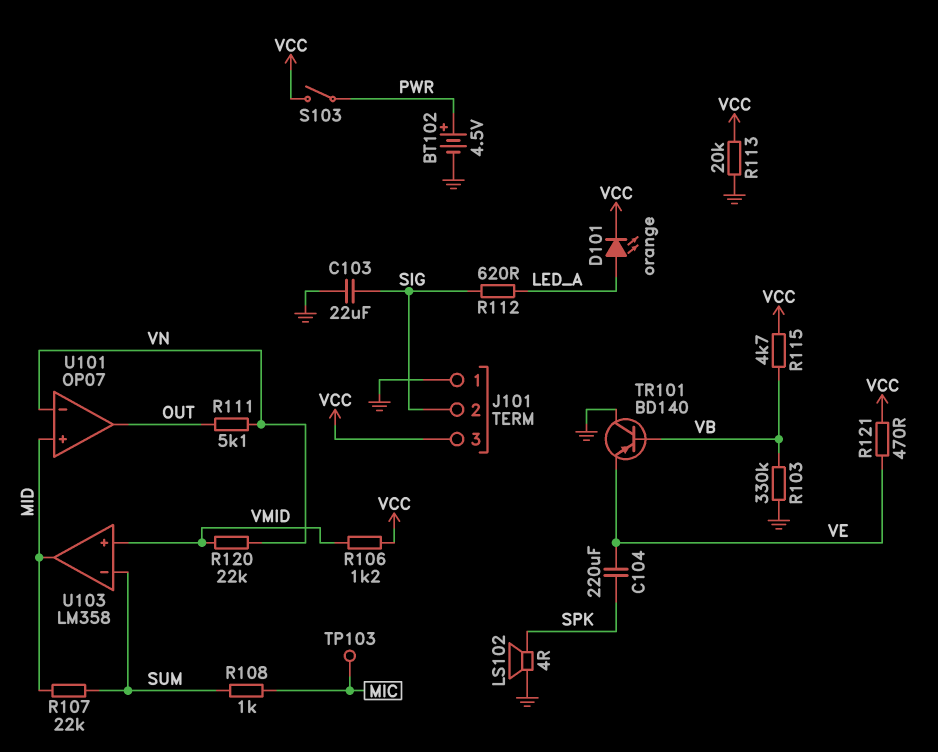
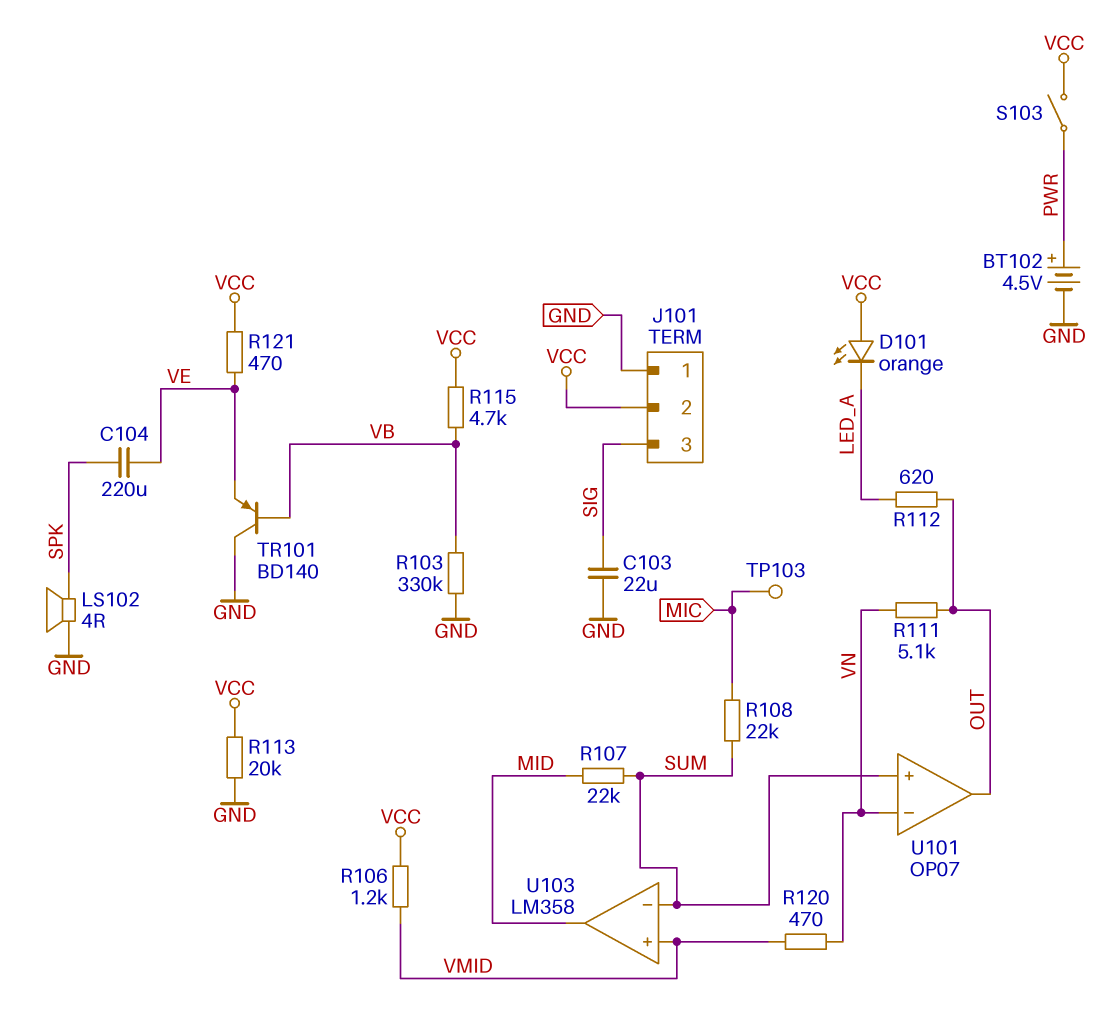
D101: LED orange (A LED_A, K VCC) -> LED orange (A VCC, K LED_A)
J101 pin 2: SIG -> VCC
J101 pin 3: VCC -> SIG
R108: 1k (MIC, SUM) -> 22k (MIC, SUM)
R112: 620 (LED_A, SIG) -> 620 (LED_A, OUT)
R120: 22k (VMID, VN) -> 470 (VMID, VN)
U101 pin in+: MID -> SUM

